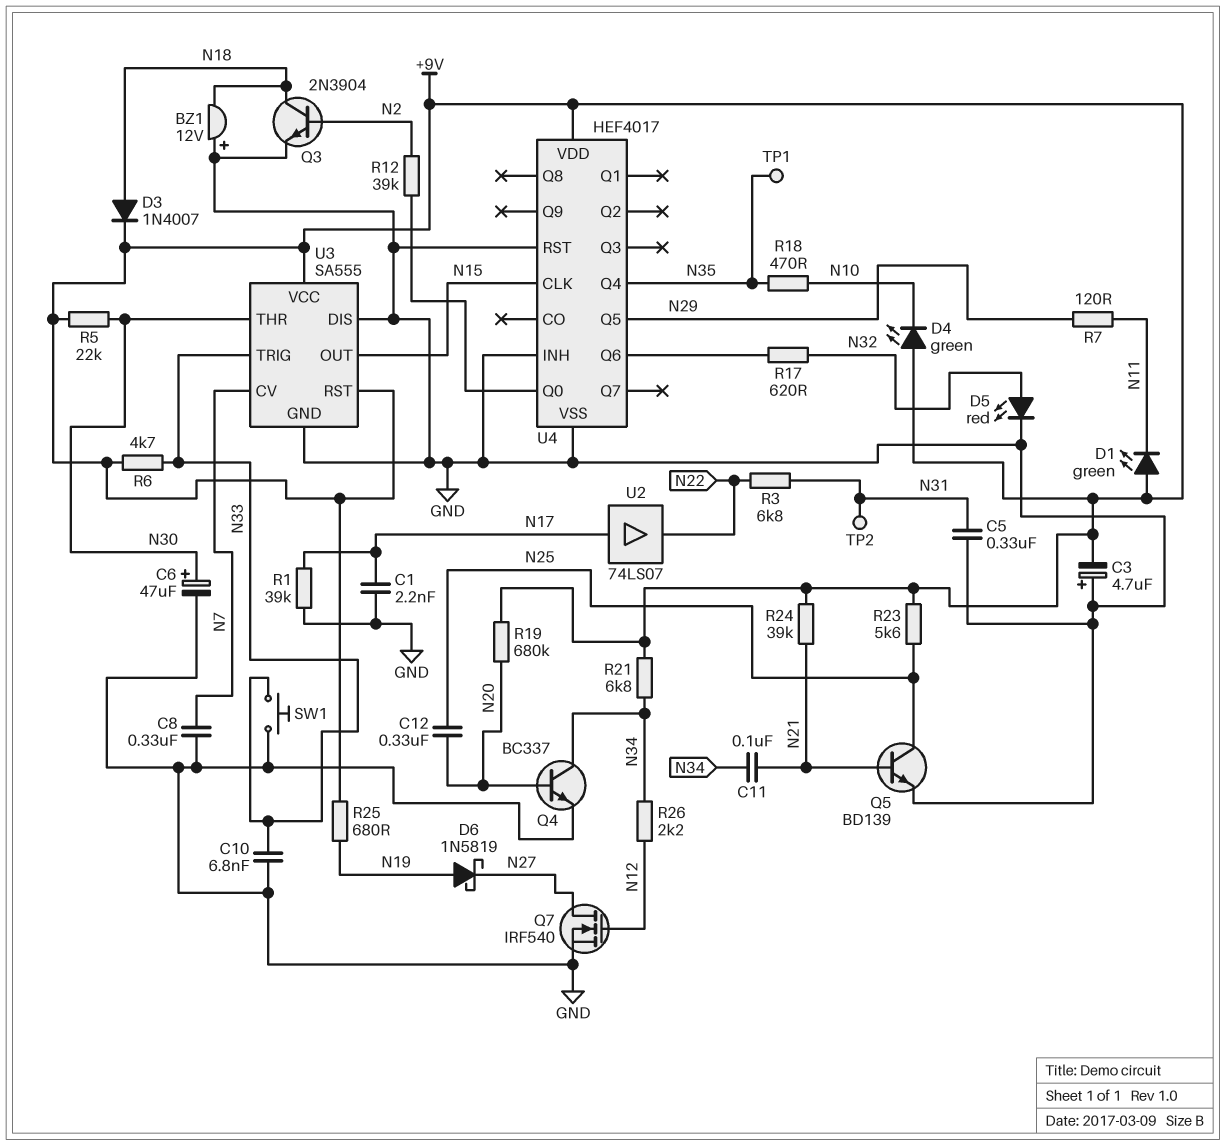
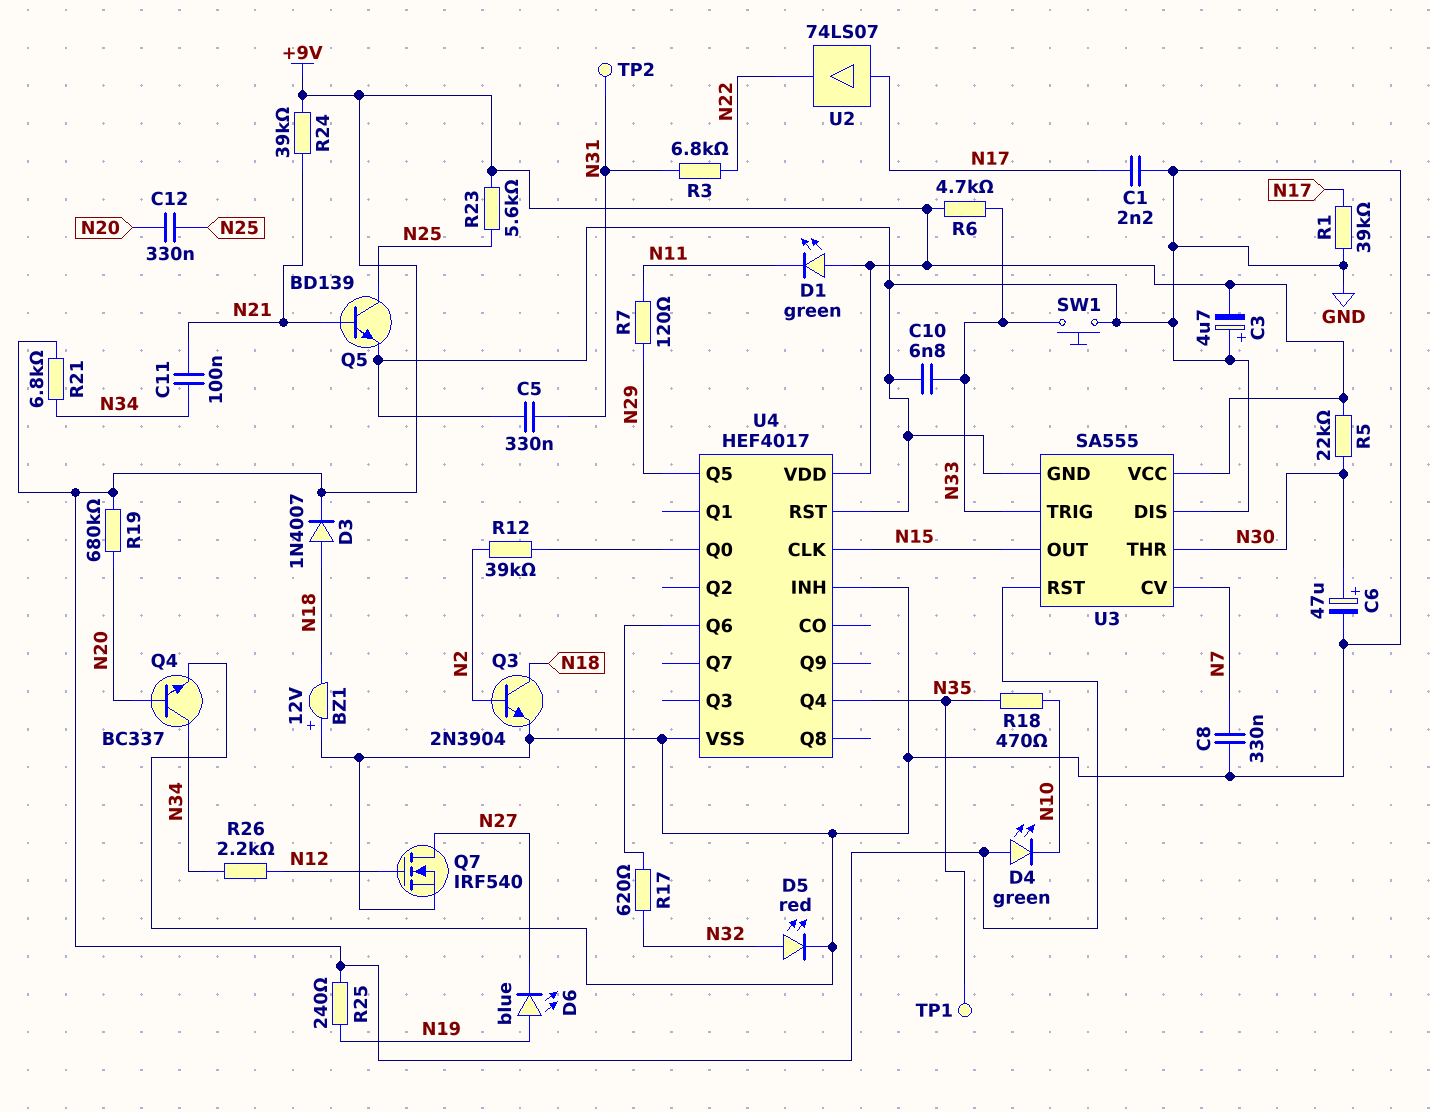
D6: schottky 1N5819 (A N19, K N27) -> LED blue (A N19, K N27)
R25: 680 (+9V, N19) -> 240 (+9V, N19)

